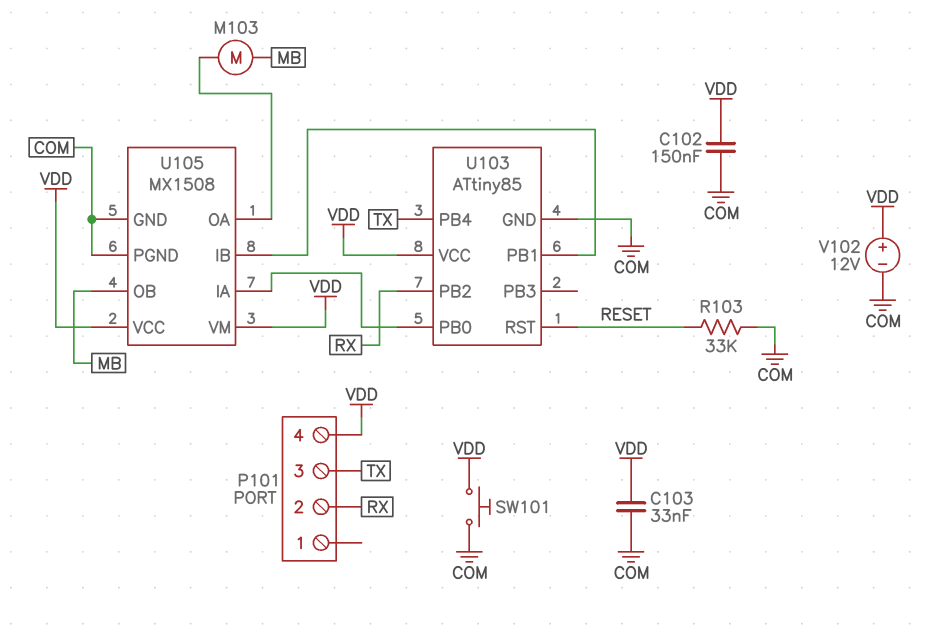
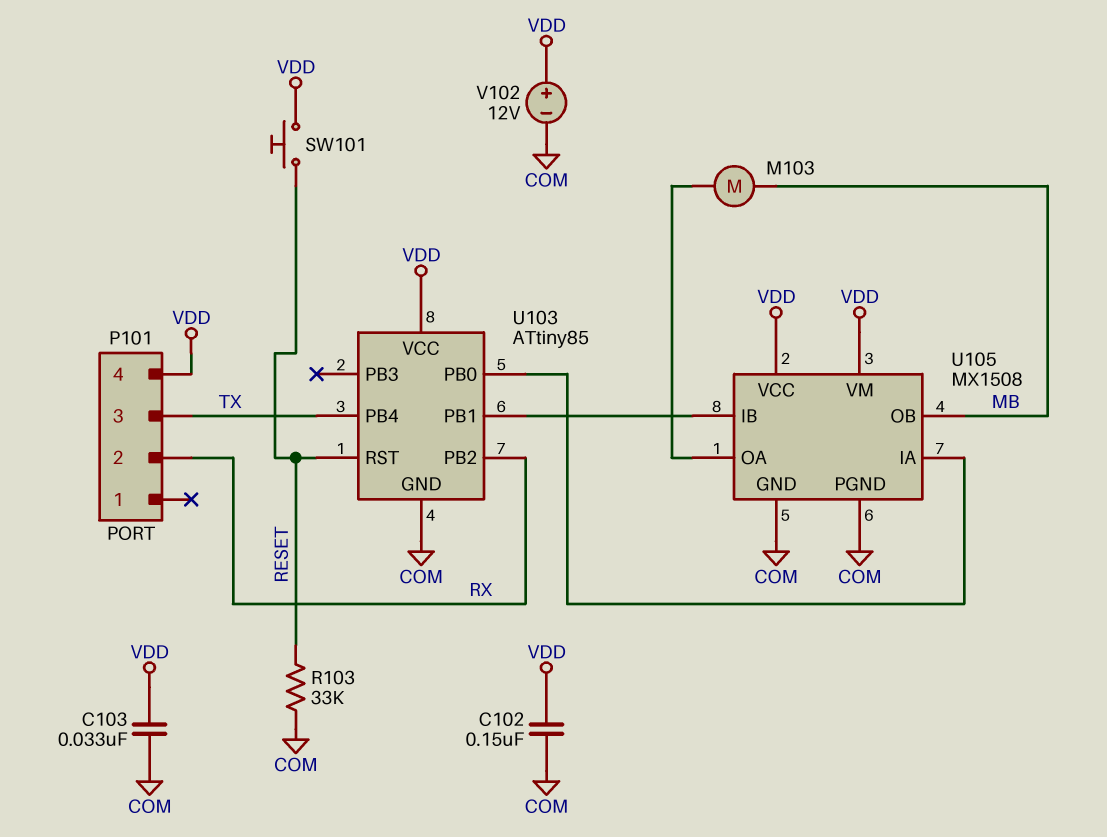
SW101: button (COM, VDD) -> button (RESET, VDD)

